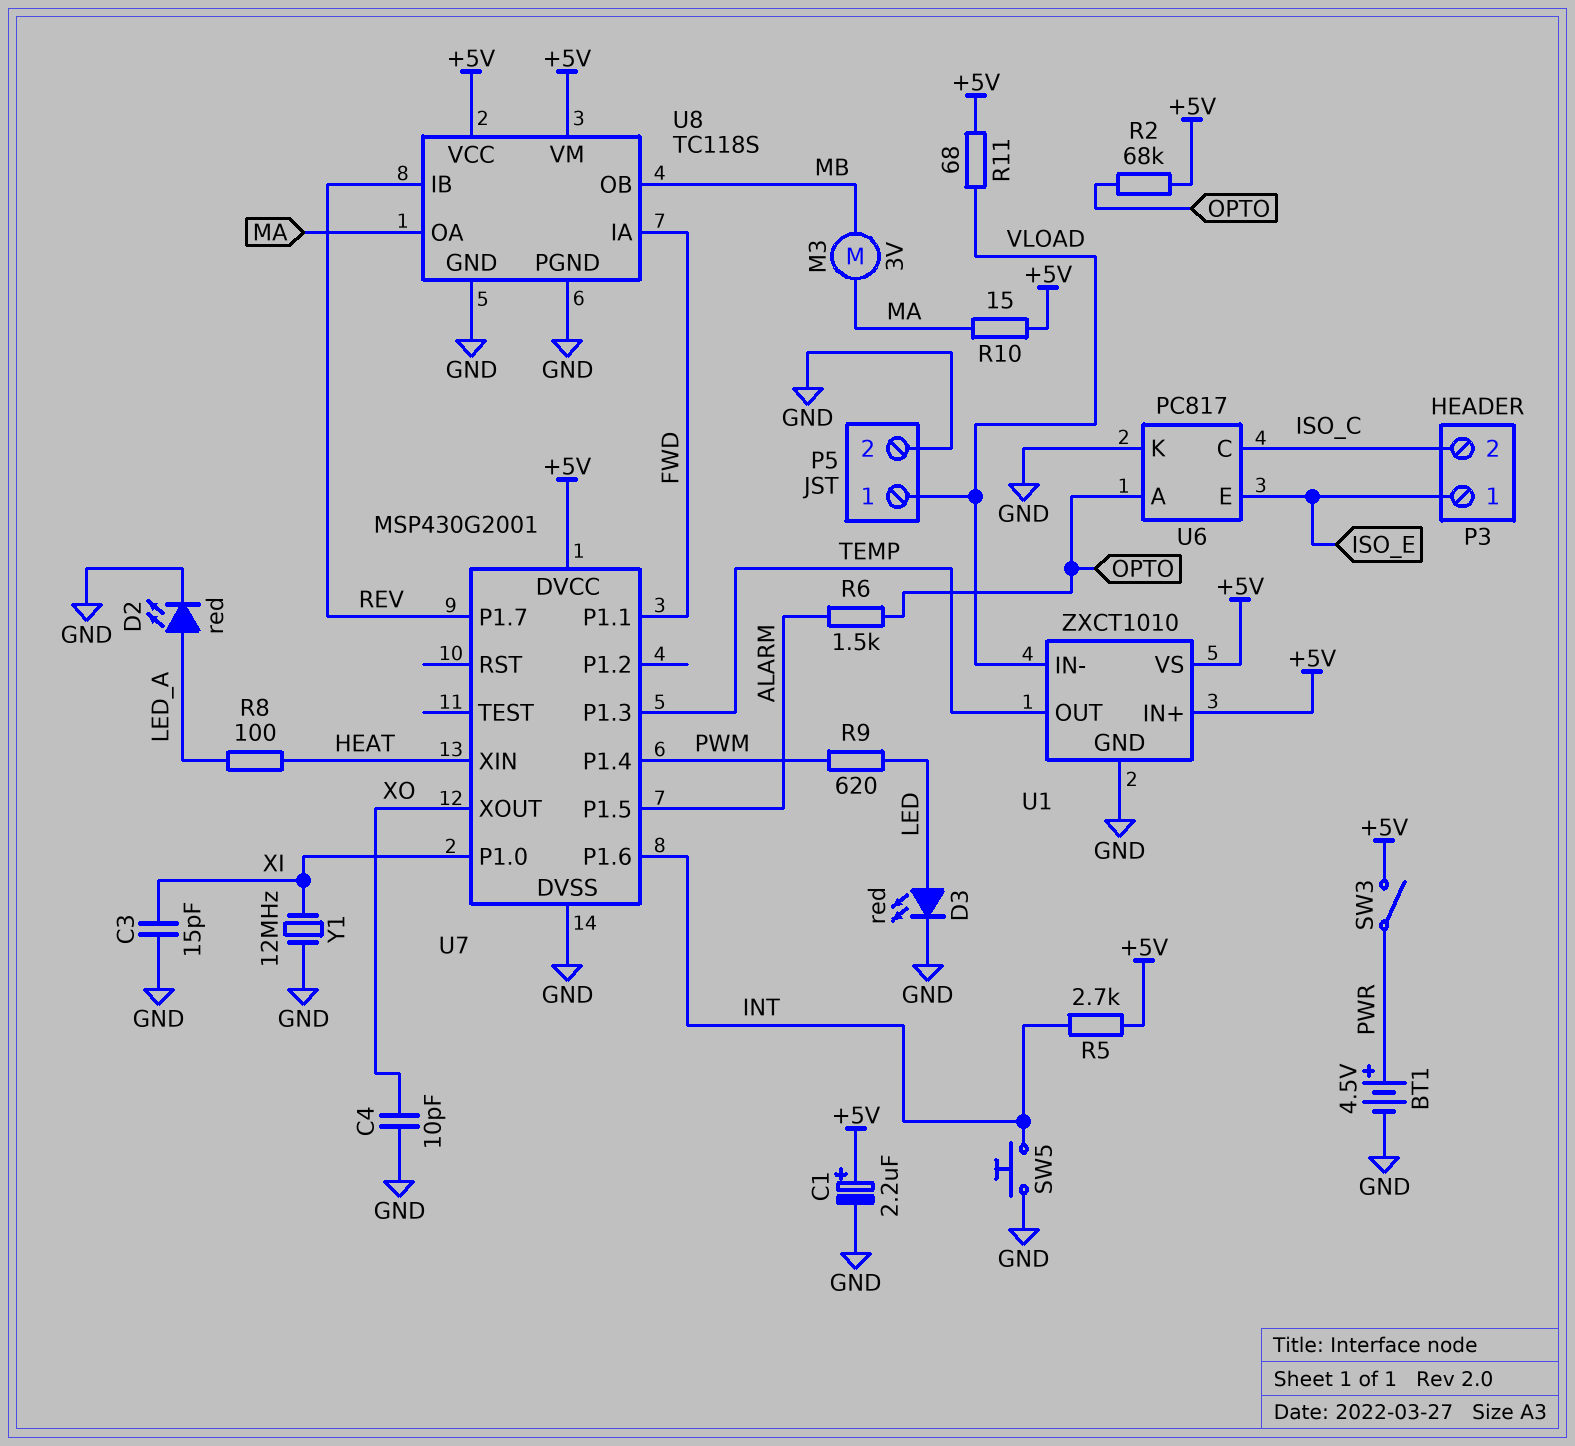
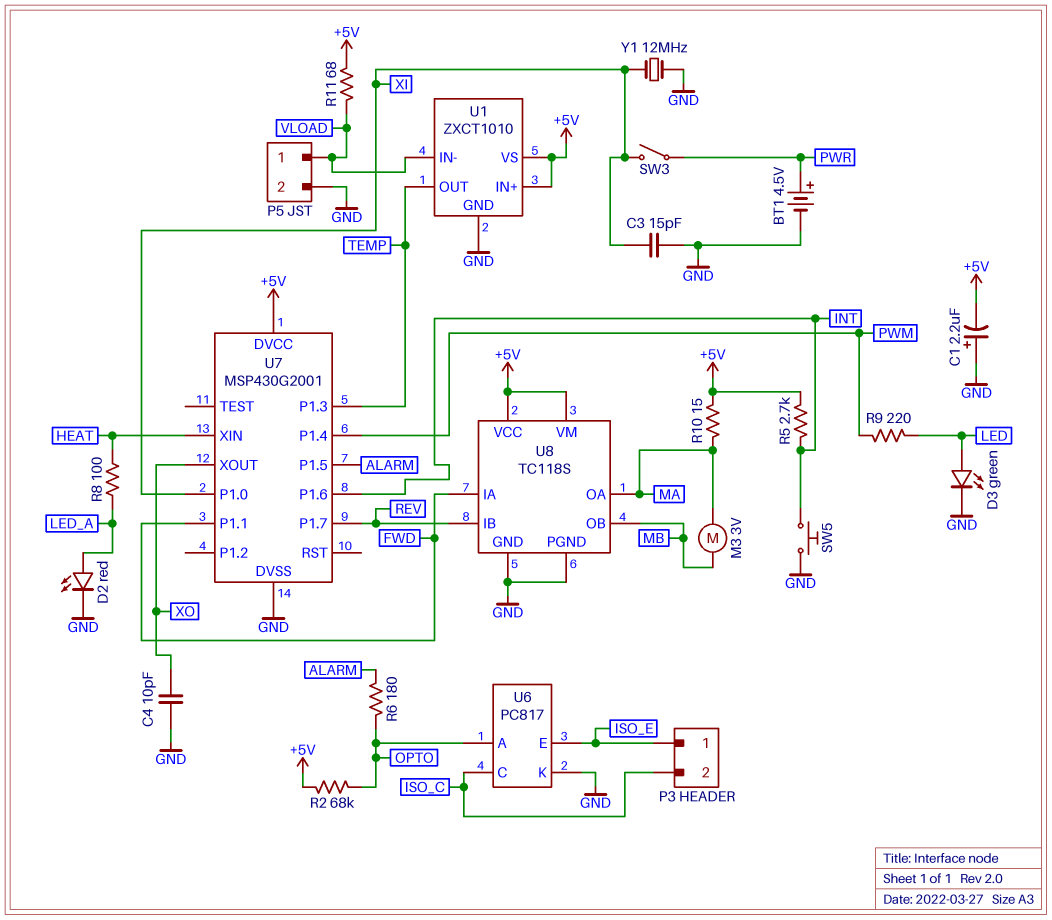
C1: 2.2uF (plus +5V, minus GND) -> 2.2uF (plus GND, minus +5V)
D3: LED red (A LED, K GND) -> LED green (A LED, K GND)
R6: 1.5k (ALARM, OPTO) -> 180 (ALARM, OPTO)
R9: 620 (LED, PWM) -> 220 (LED, PWM)
SW3: switch (+5V, PWR) -> switch (PWR, XI)

